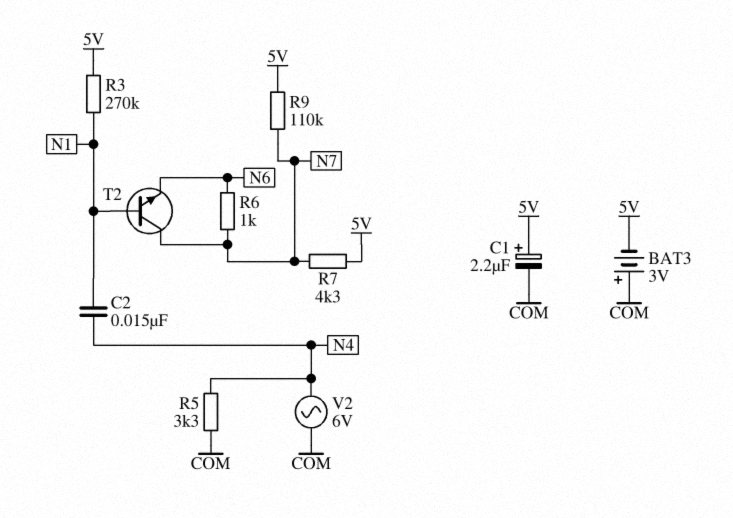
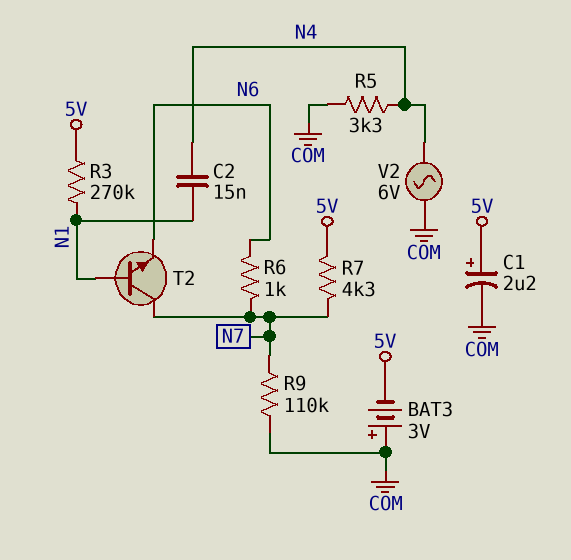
R9: 110k (5V, N7) -> 110k (COM, N7)

